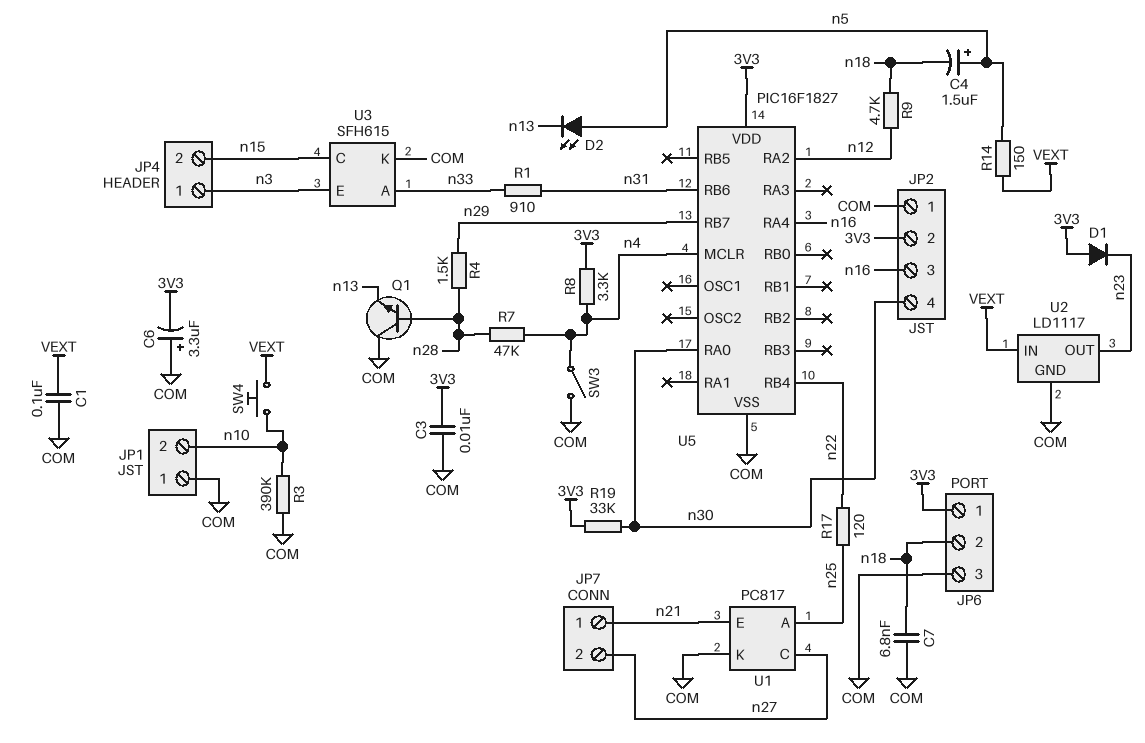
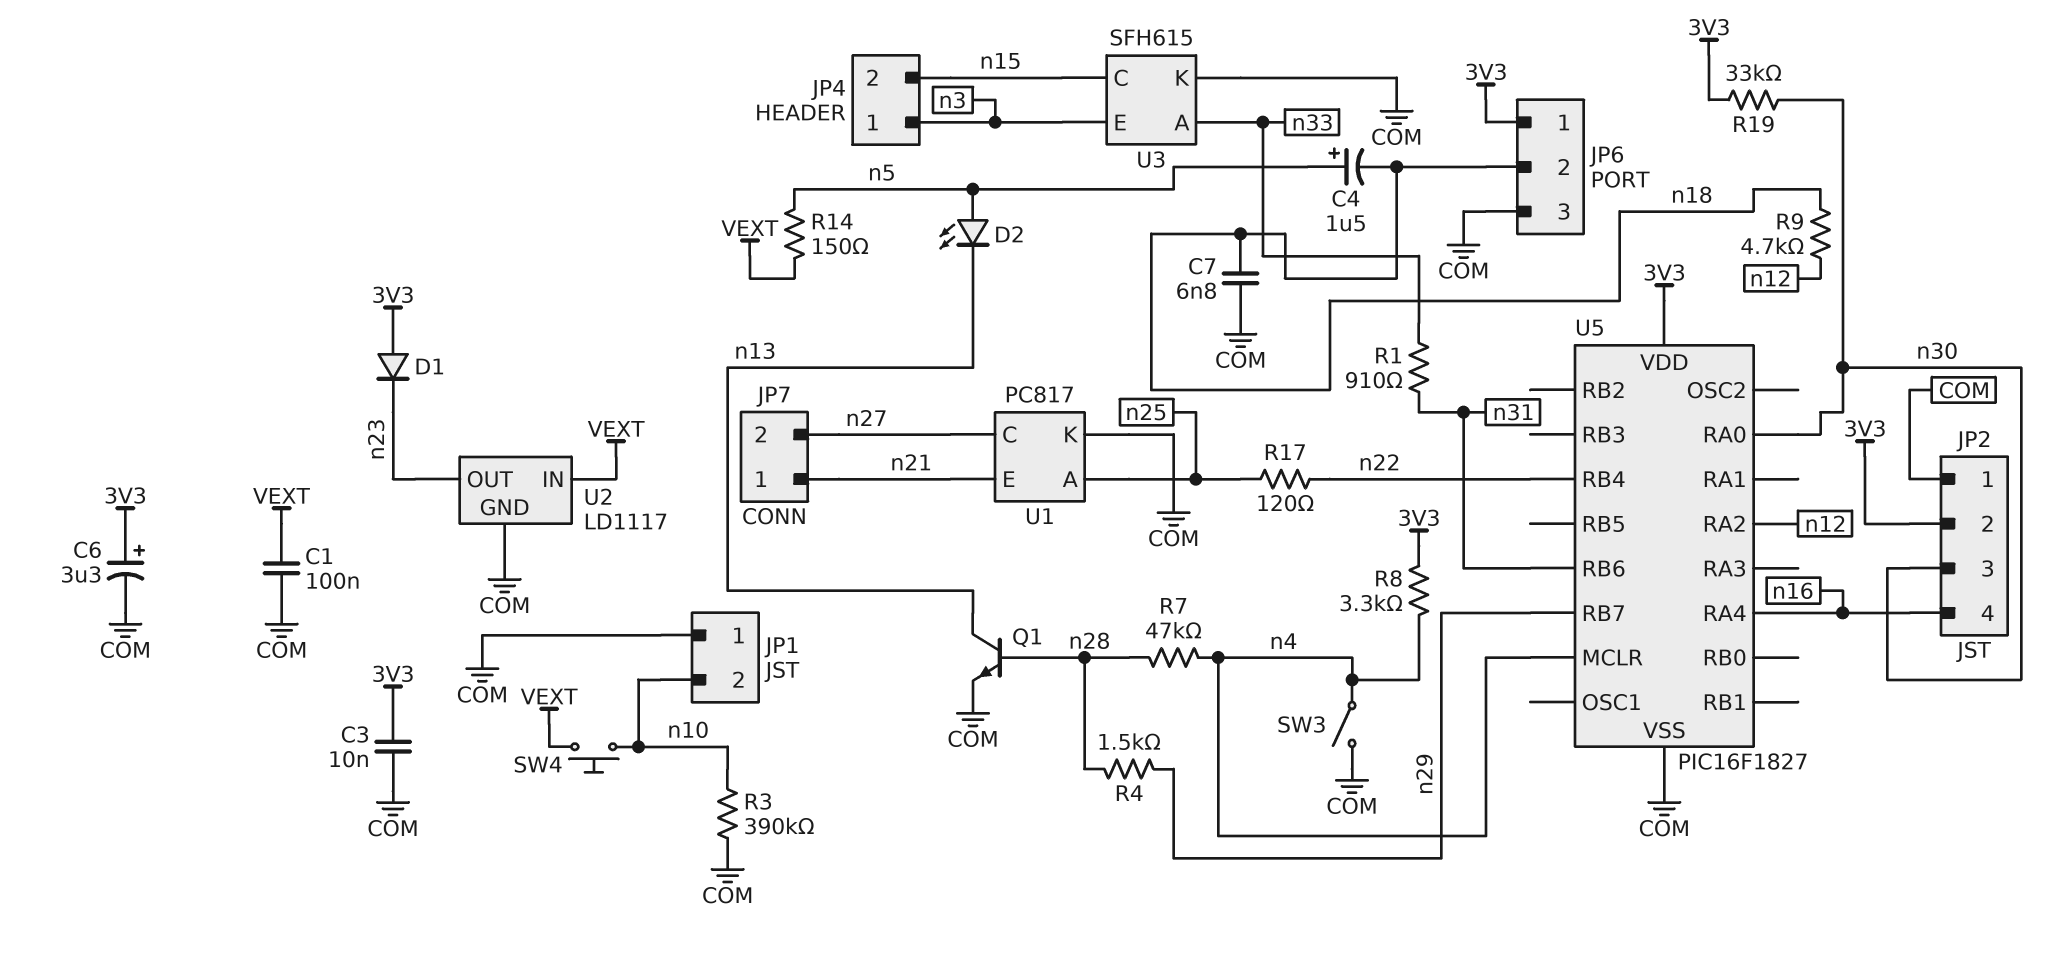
C6: 3.3uF (plus COM, minus 3V3) -> 3.3uF (plus 3V3, minus COM)
JP2 pin 3: n16 -> n30
JP2 pin 4: n30 -> n16
Q1: NPN (B n28, C COM, E n13) -> NPN (B n28, C n13, E COM)

